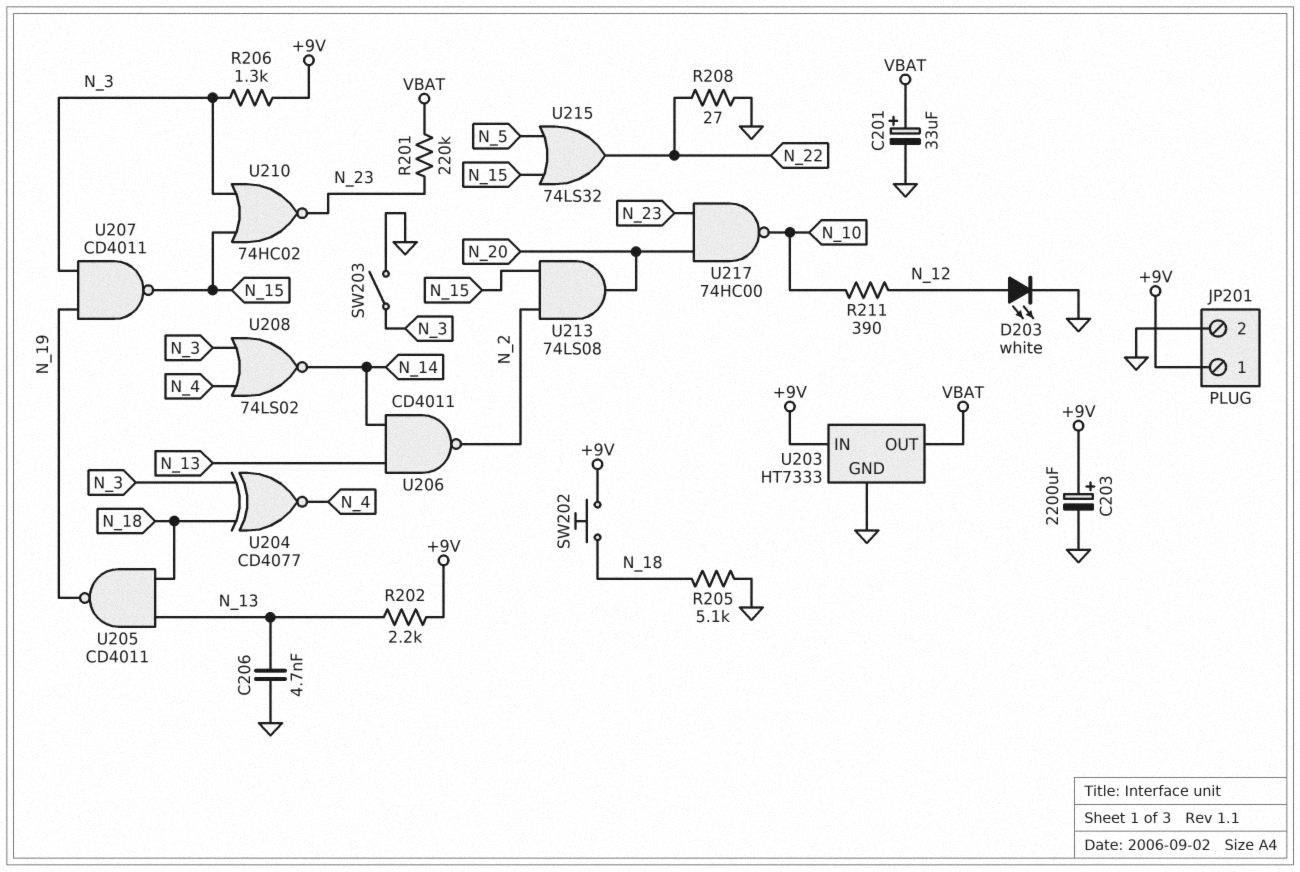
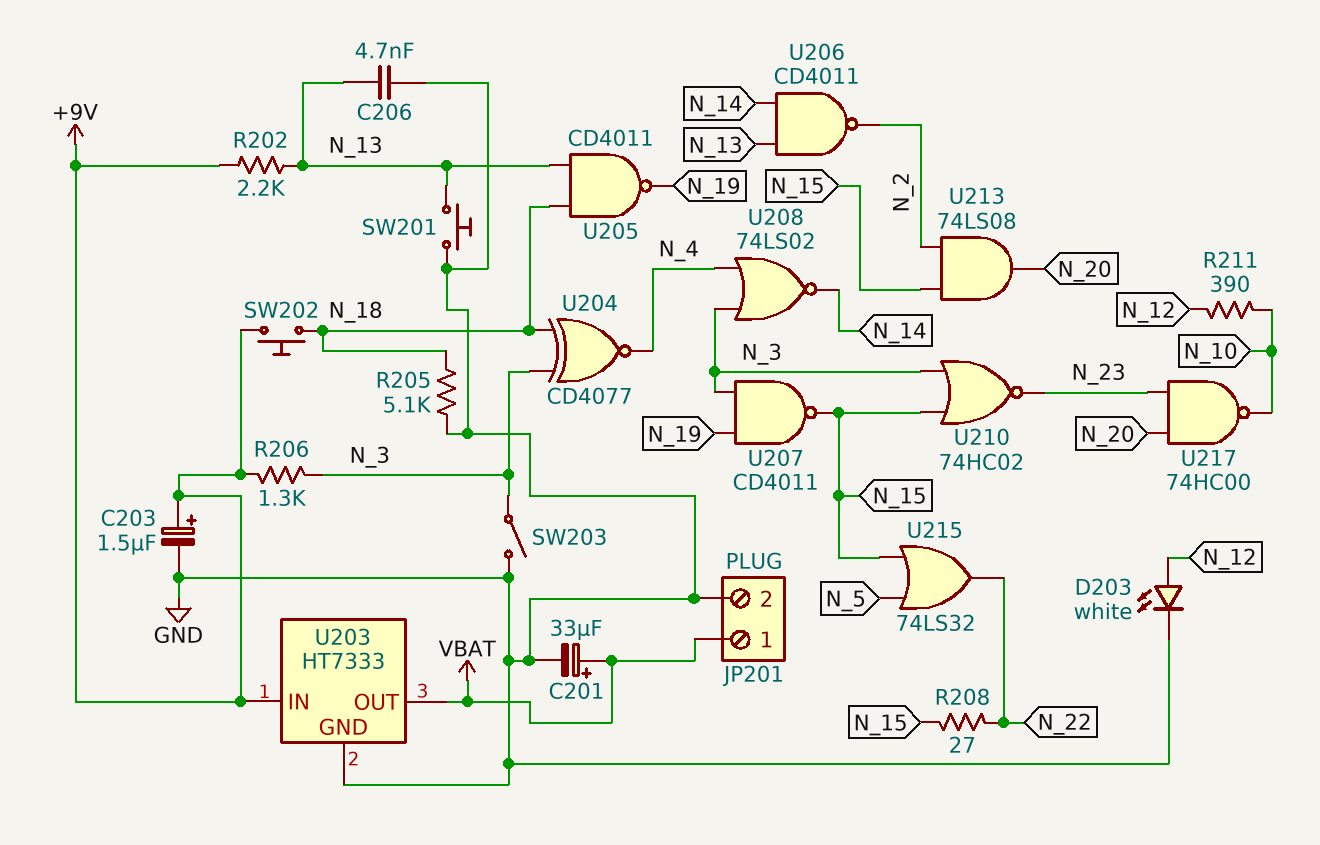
C203: 2200uF (plus +9V, minus GND) -> 1.5uF (plus +9V, minus GND)
JP201 pin 1: +9V -> VBAT
R201: 220k (N_23, VBAT) -> none
R208: 27 (GND, N_22) -> 27 (N_15, N_22)
SW201: none -> button (GND, N_13)

